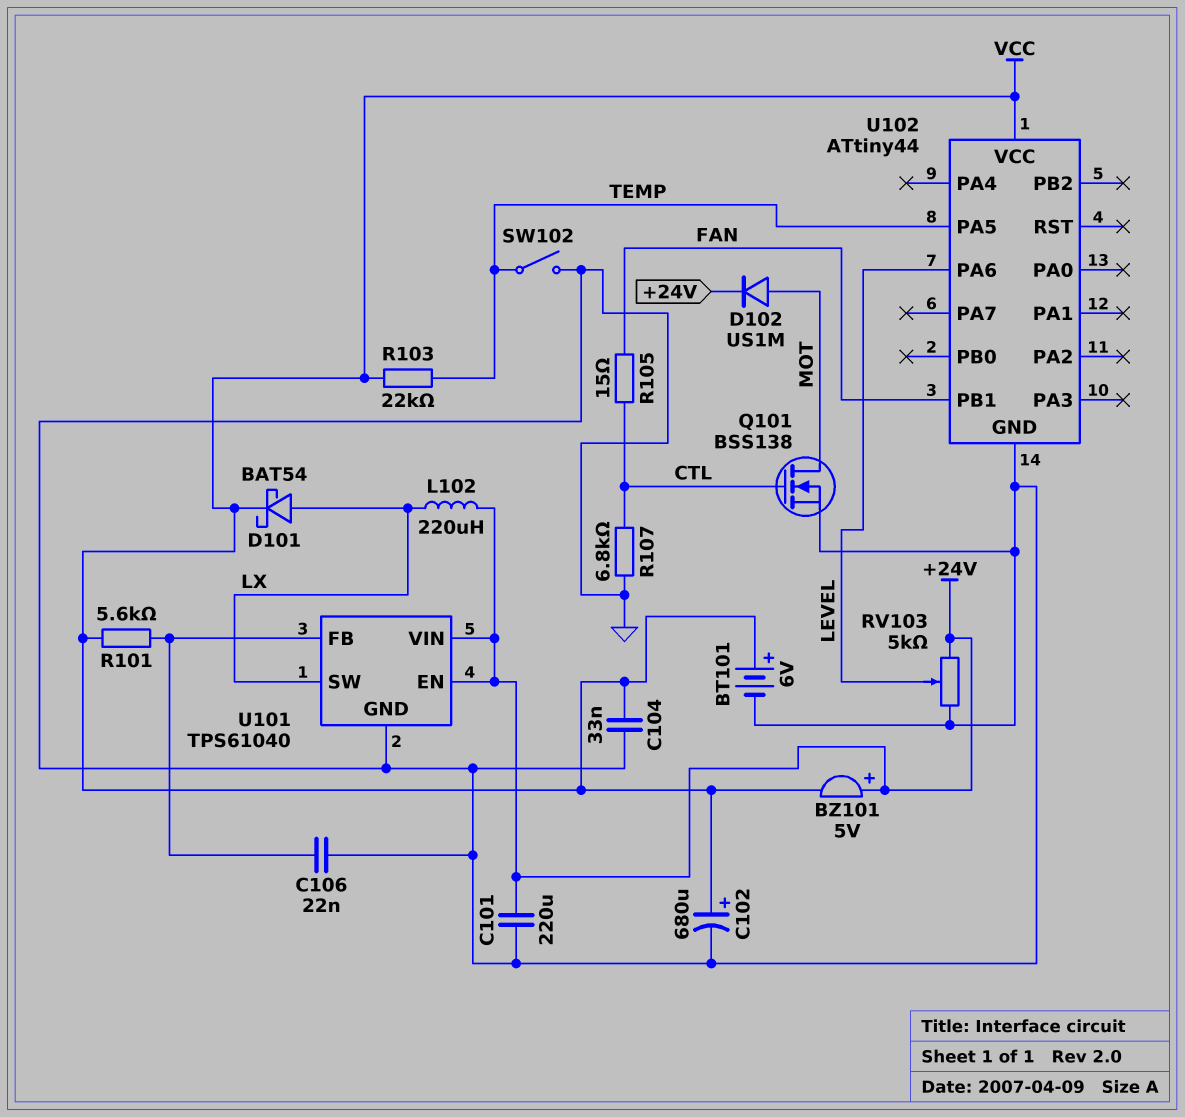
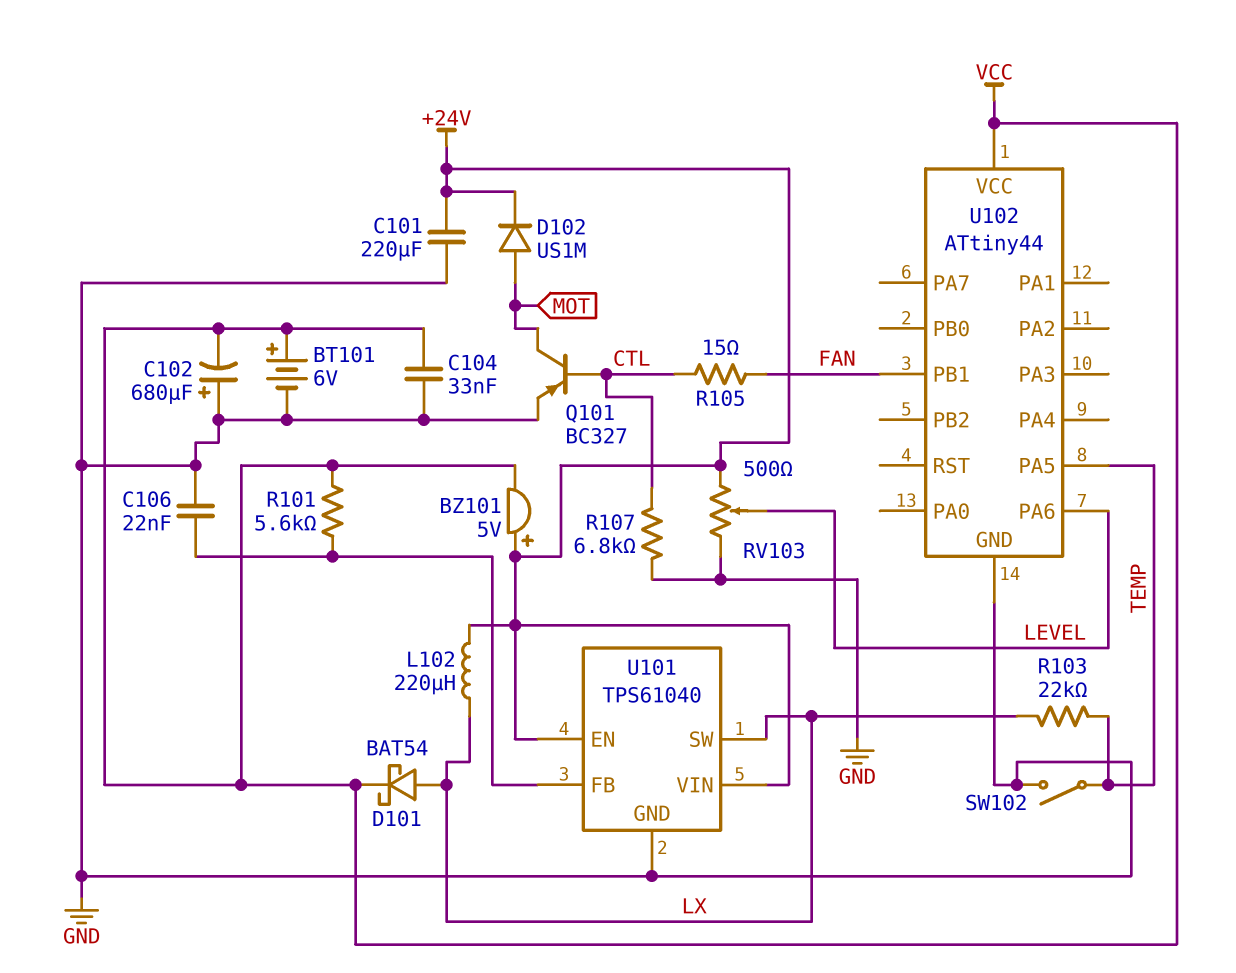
C102: 680uF (plus VCC, minus GND) -> 680uF (plus GND, minus VCC)
Q101: NMOS BSS138 (G CTL, D MOT, S GND) -> PNP BC327 (B CTL, C MOT, E GND)
R103: 22k (TEMP, VCC) -> 22k (LX, TEMP)
RV103: 5k (+24V, GND, wiper LEVEL) -> 500 (+24V, GND, wiper LEVEL)

